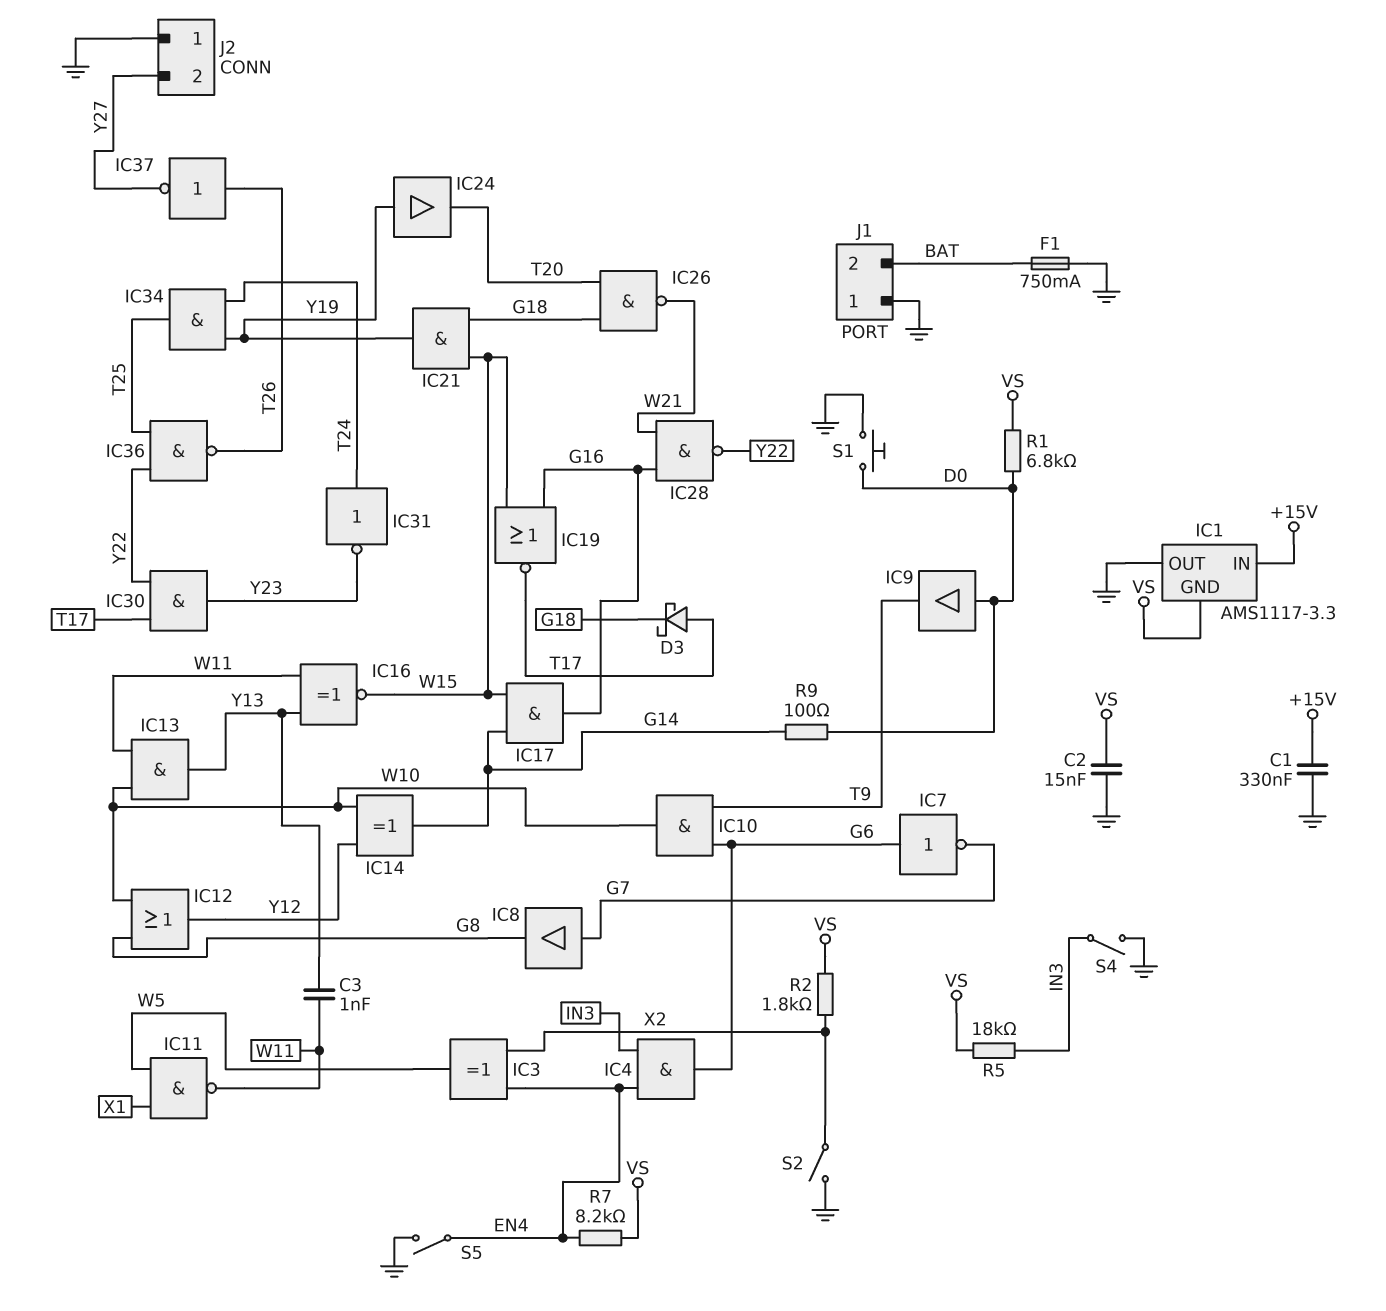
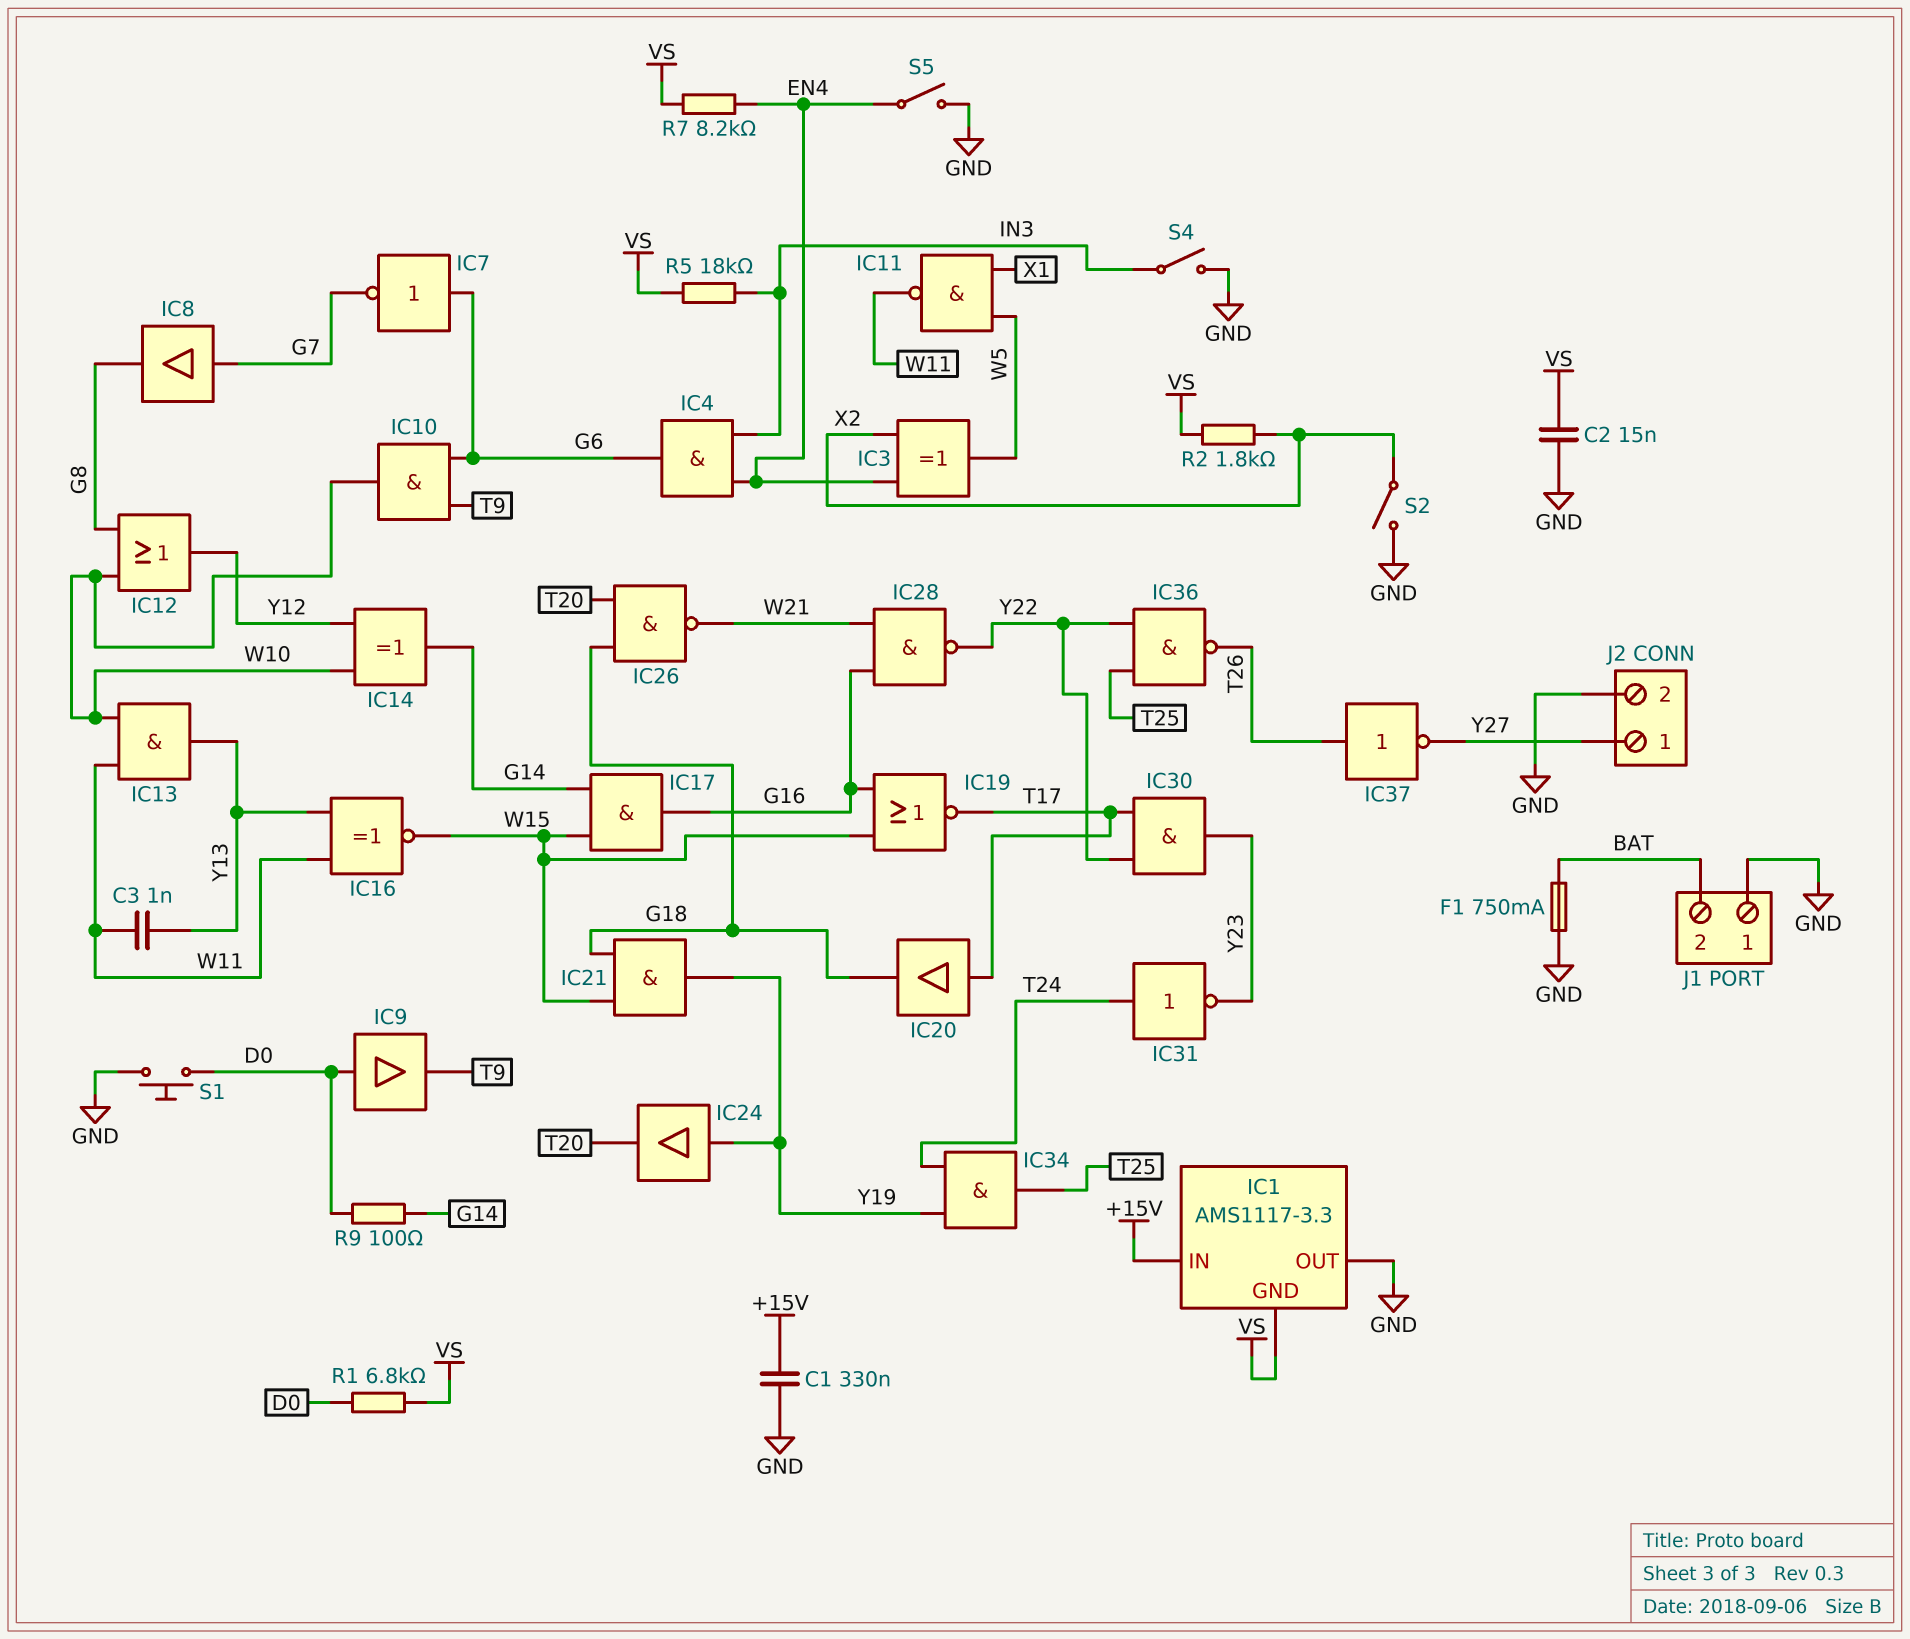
D3: schottky (A T17, K G18) -> none
IC20: none -> buffer (in T17, out G18)
J2 pin 1: GND -> Y27
J2 pin 2: Y27 -> GND

